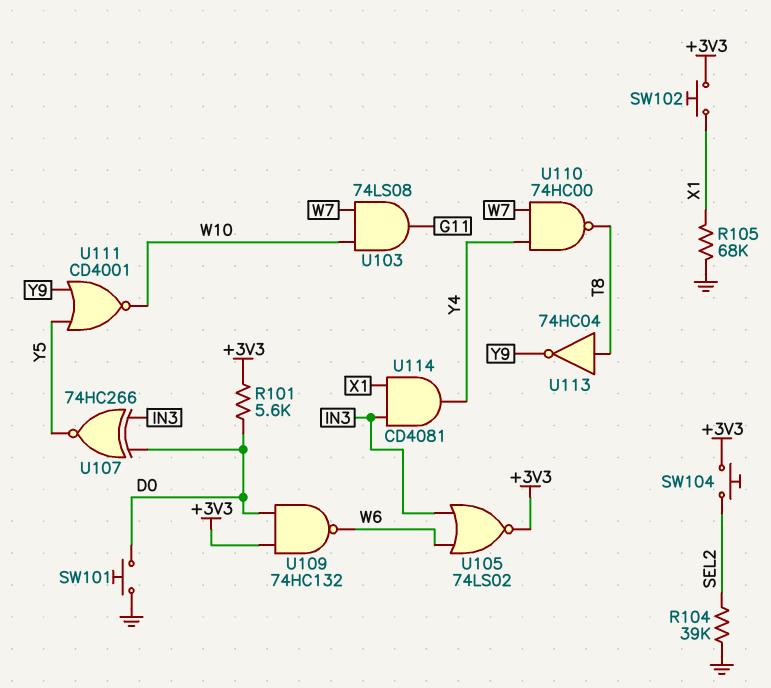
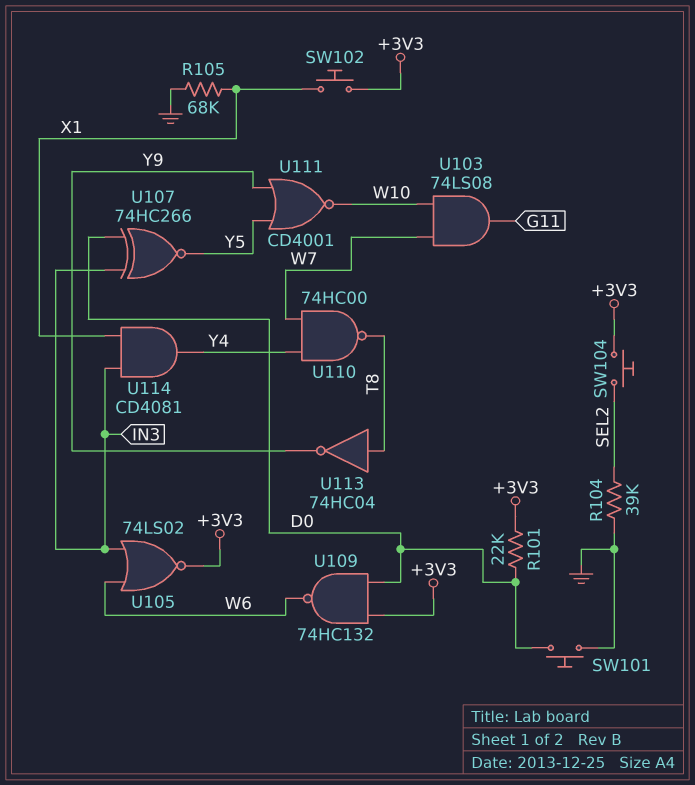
R101: 5.6k (+3V3, D0) -> 22k (+3V3, D0)

